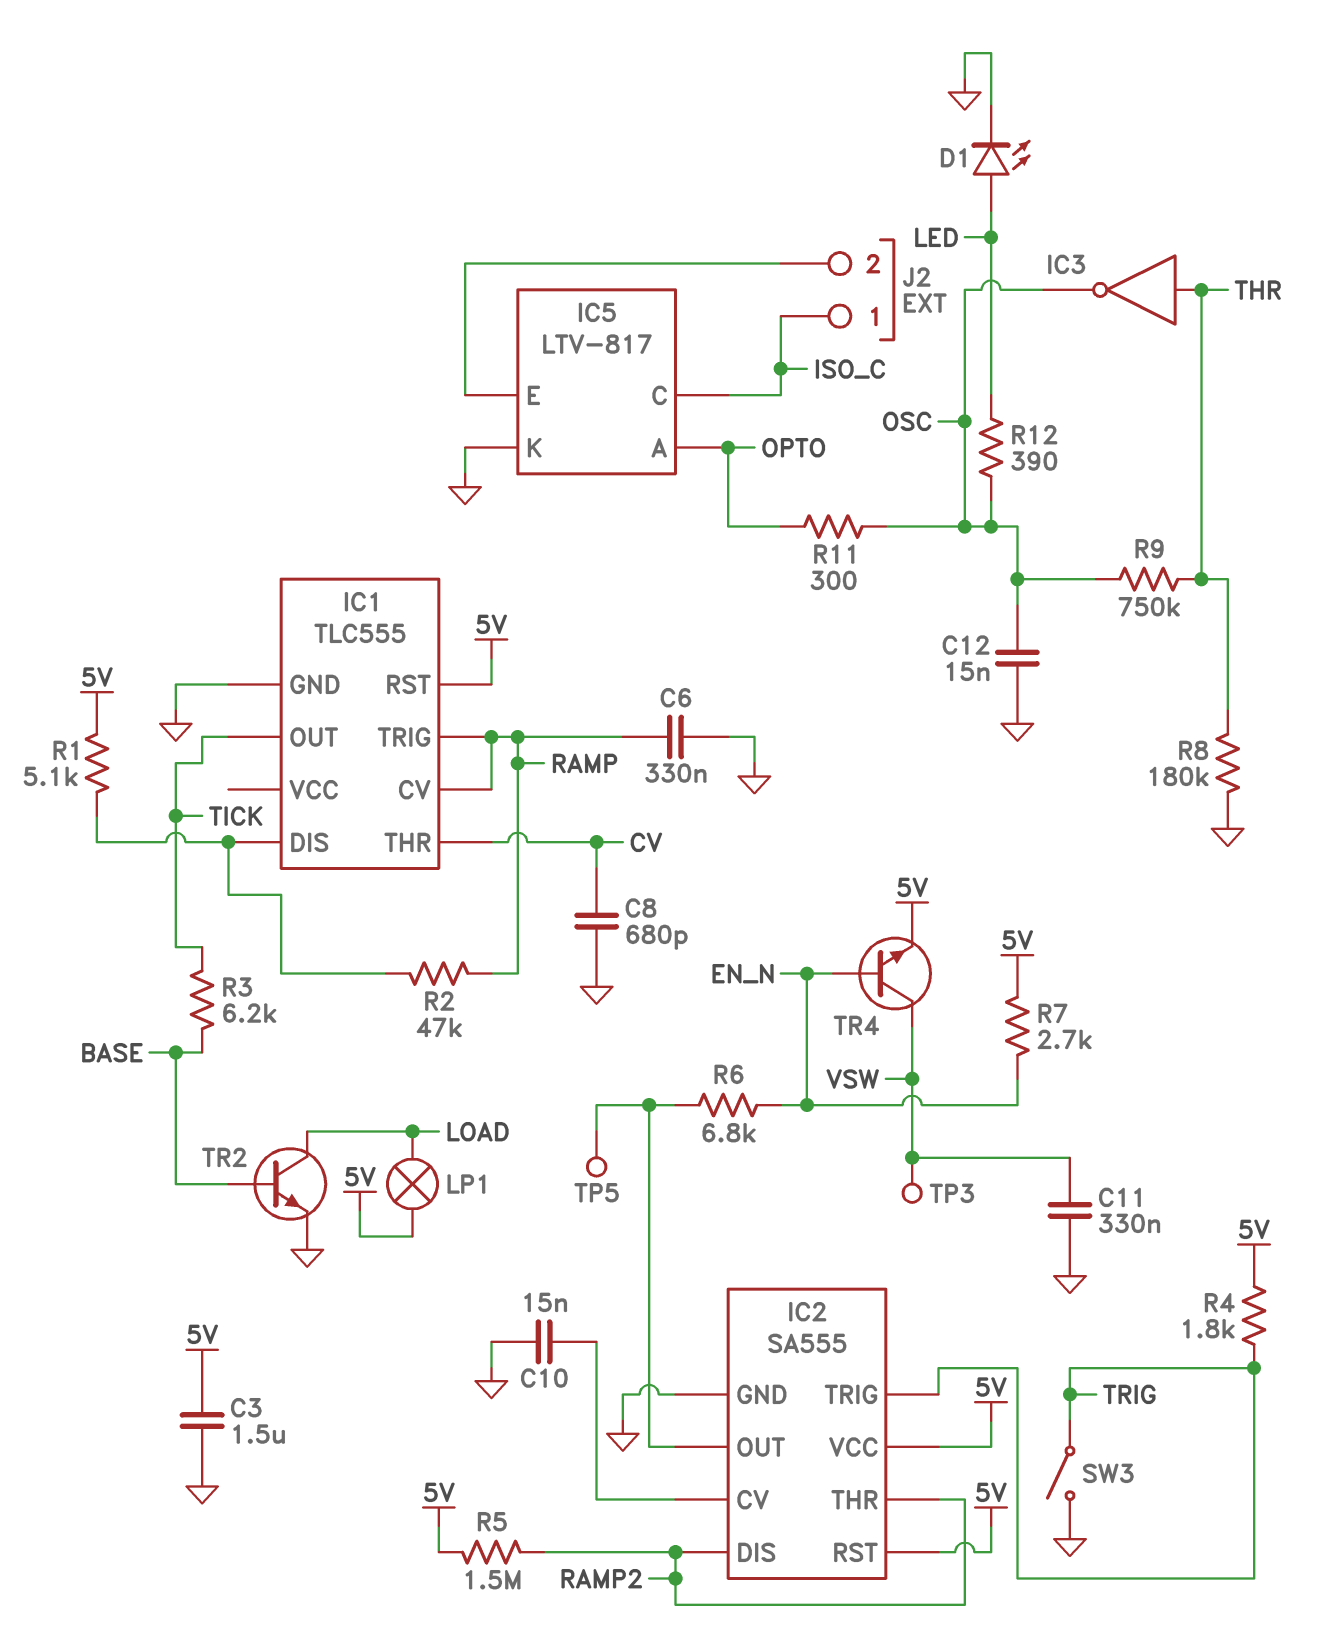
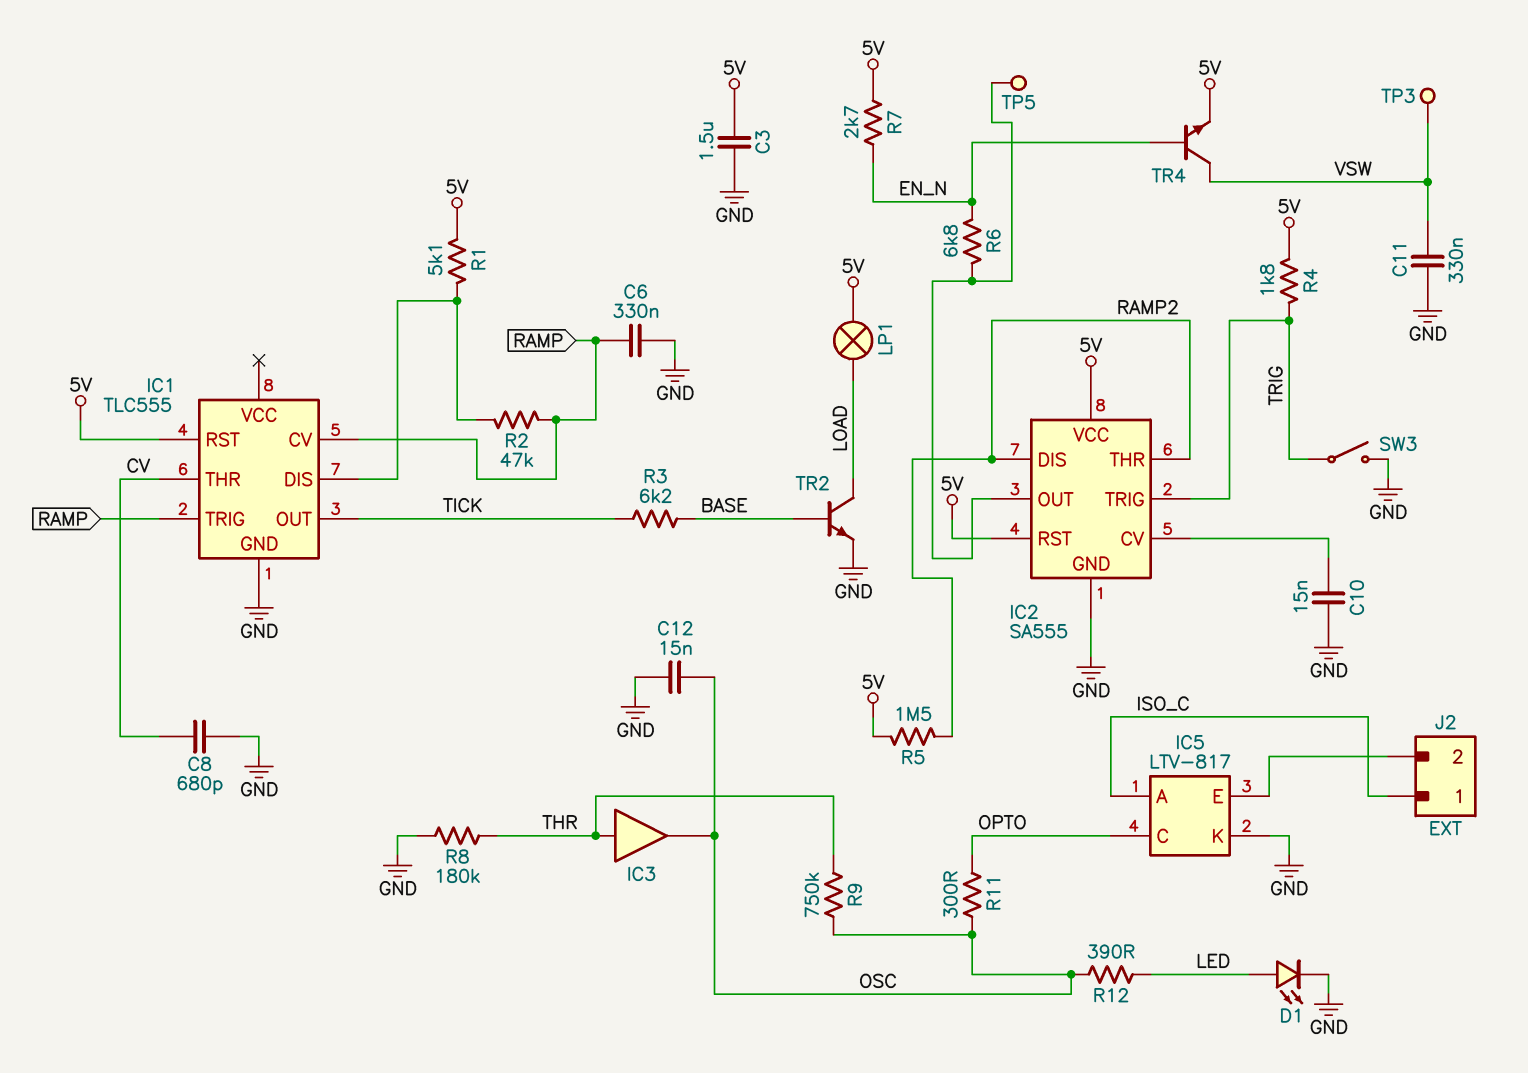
IC3: NOT (in THR, out OSC) -> buffer (in THR, out OSC)
IC5 pin A: OPTO -> ISO_C
IC5 pin C: ISO_C -> OPTO

